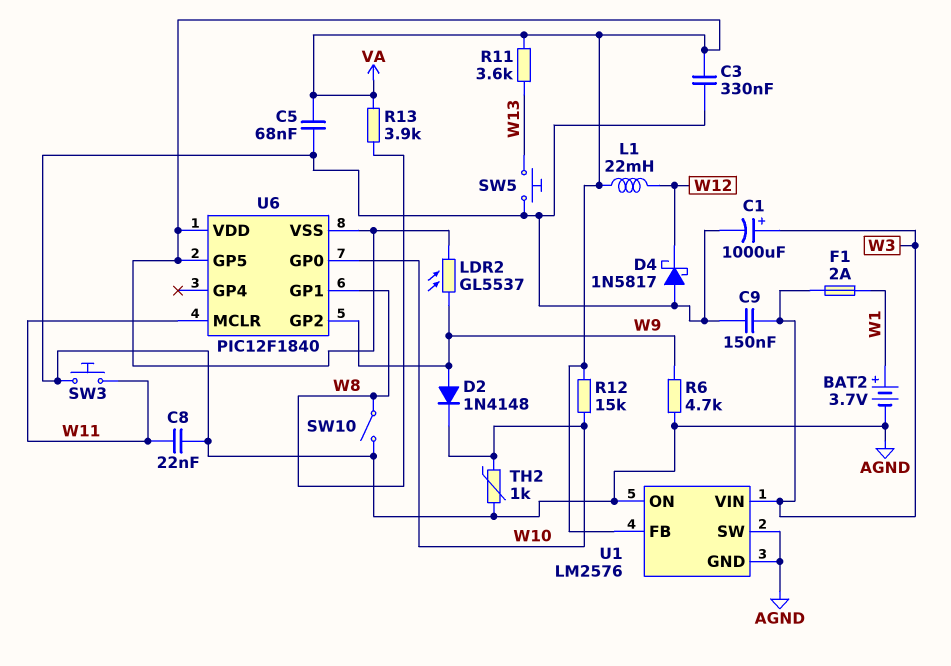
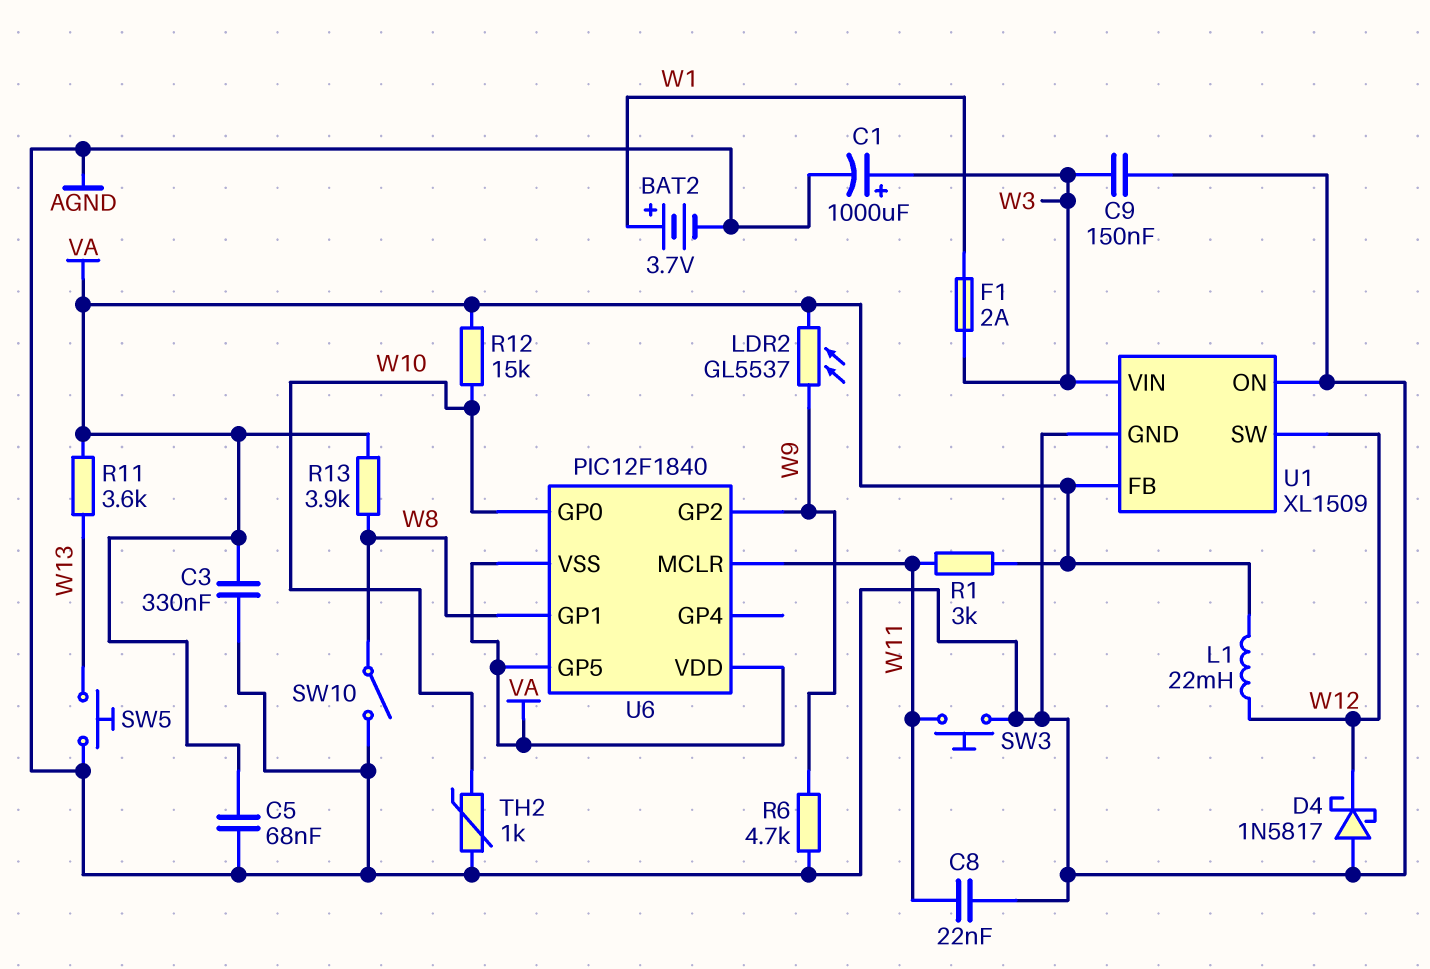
D2: diode 1N4148 (A W9, K W10) -> none
R1: none -> 3k (VA, W11)
U1: LM2576 -> XL1509
U1 pin SW: AGND -> W12

